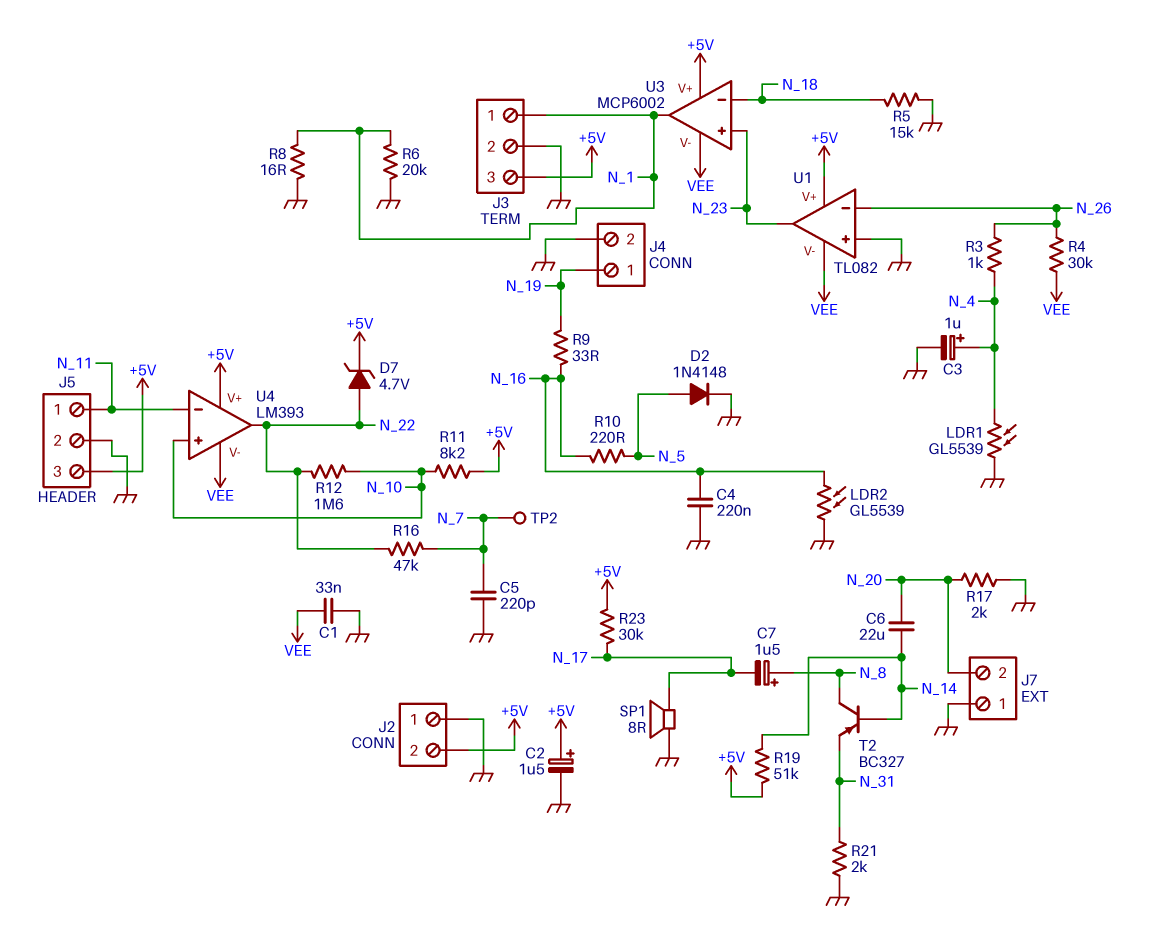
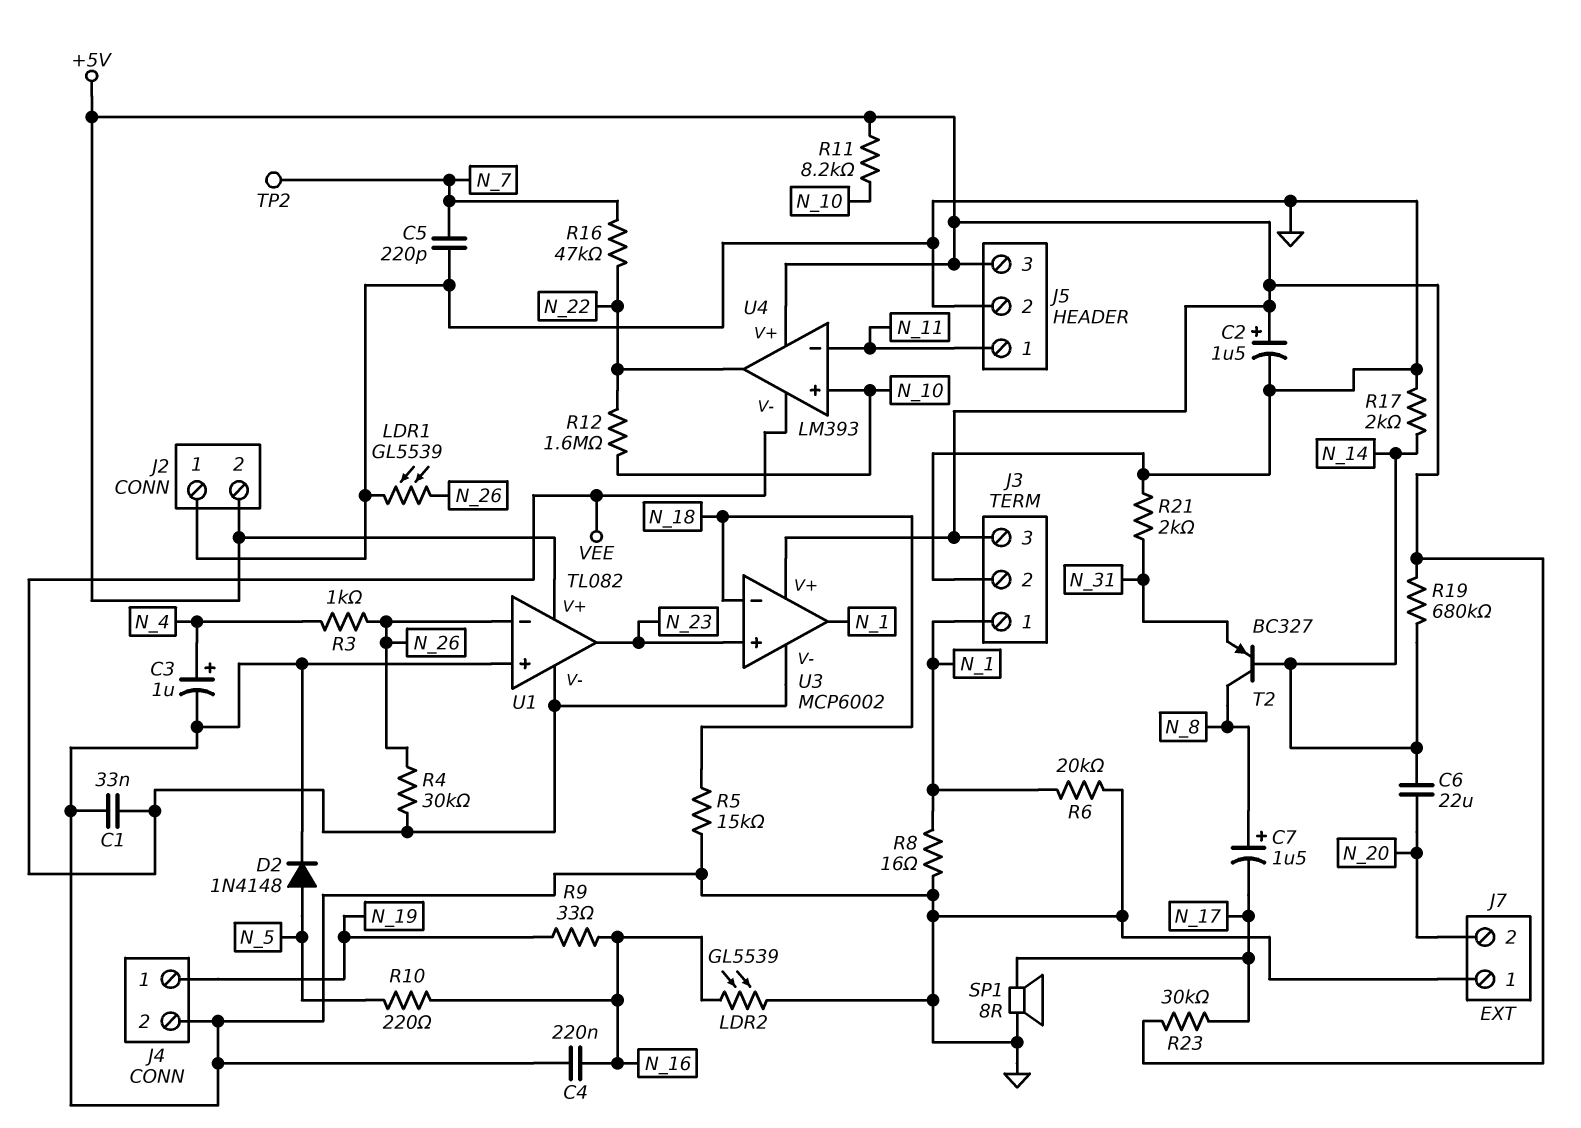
D7: zener 4.7V (A N_22, K +5V) -> none
LDR1: GL5539 (GND, N_4) -> GL5539 (GND, N_26)
R17: 2k (GND, N_20) -> 2k (GND, N_14)
R19: 51k (+5V, N_14) -> 680k (+5V, N_14)

